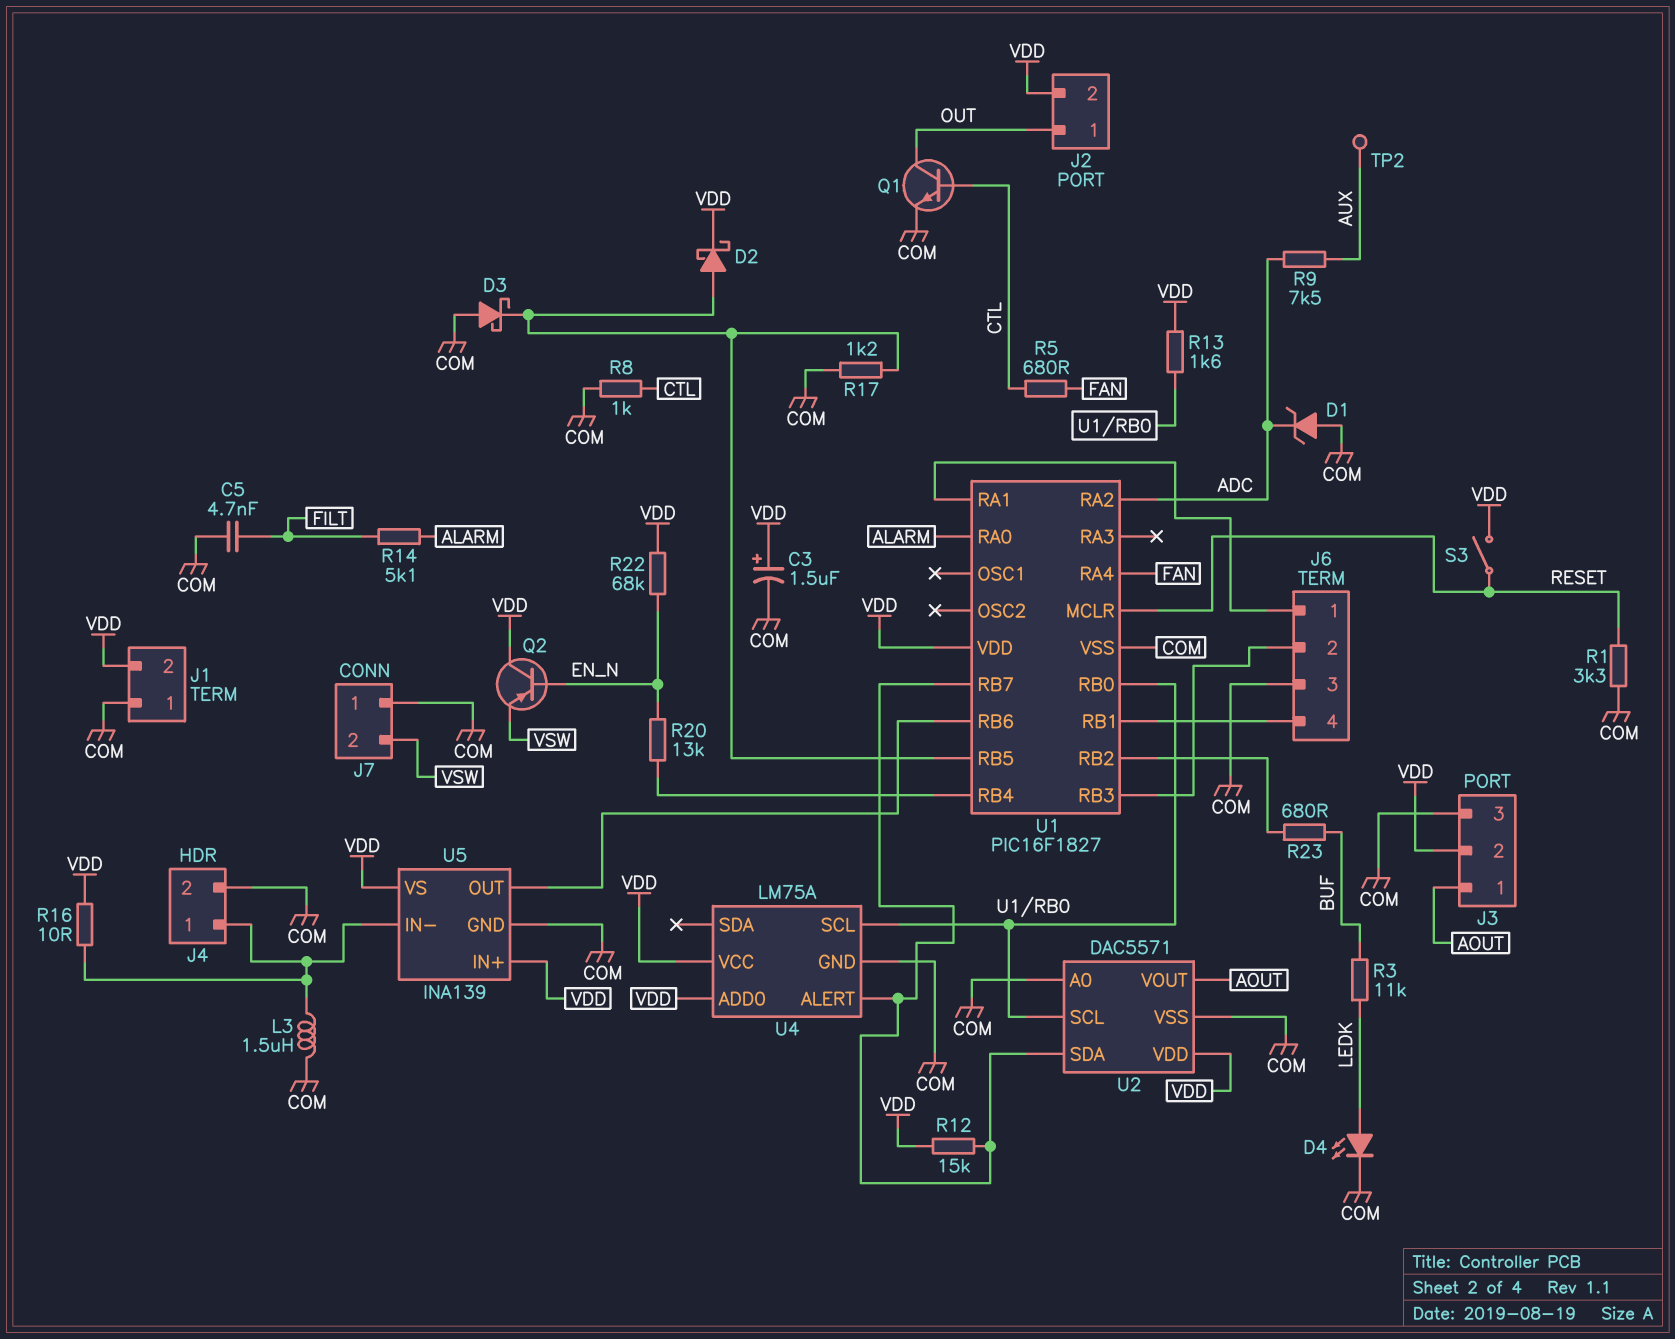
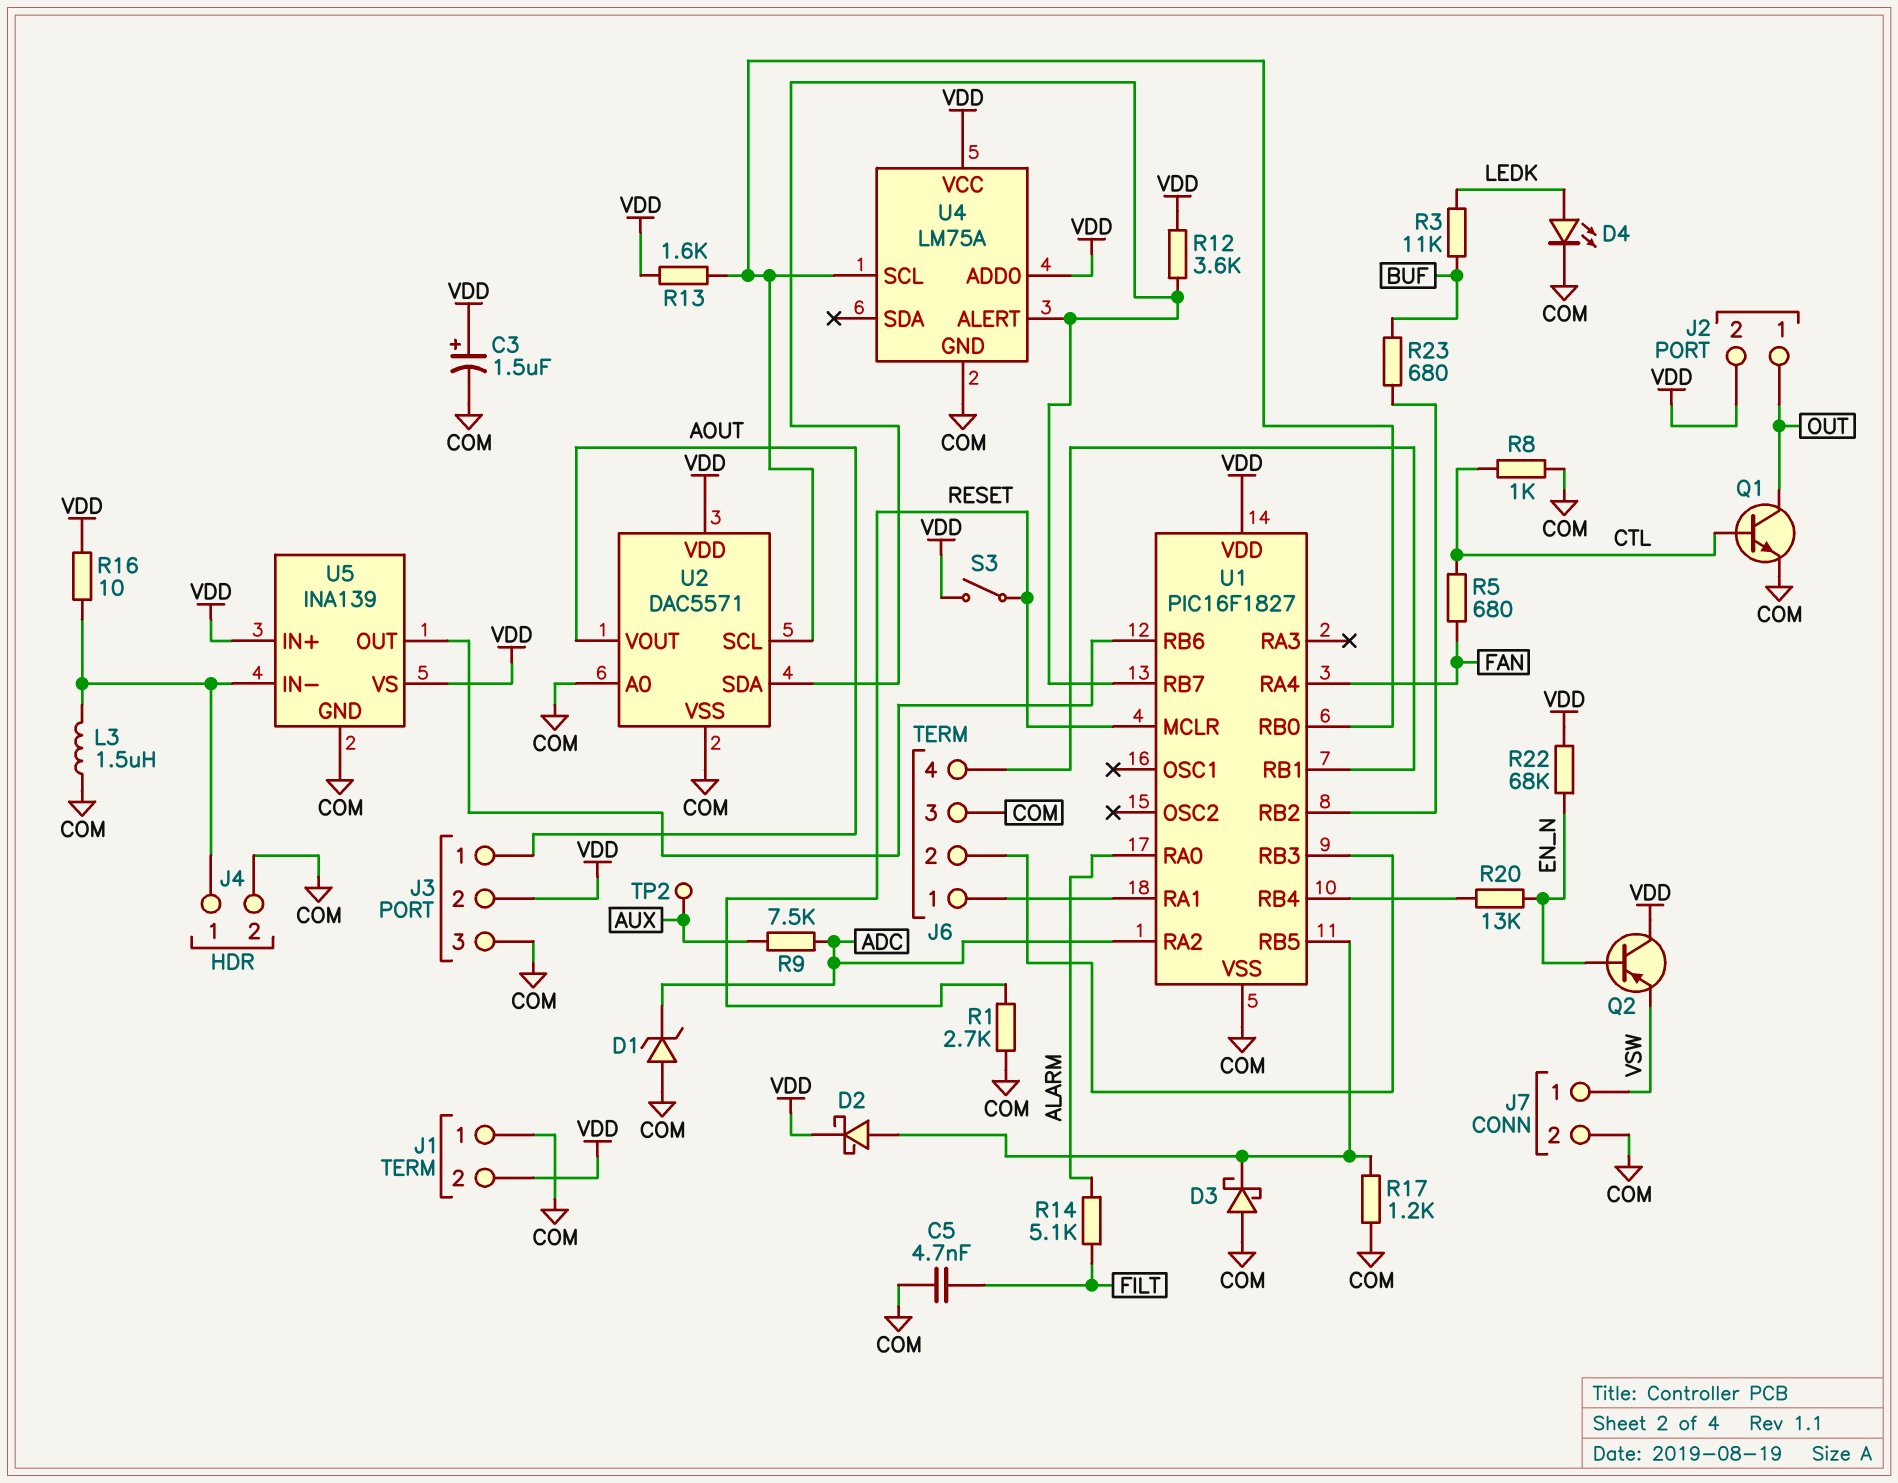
J7 pin 1: COM -> VSW
J7 pin 2: VSW -> COM
R1: 3.3k (COM, RESET) -> 2.7k (COM, RESET)
R12: 15k (U1/RB7, VDD) -> 3.6k (U1/RB7, VDD)

